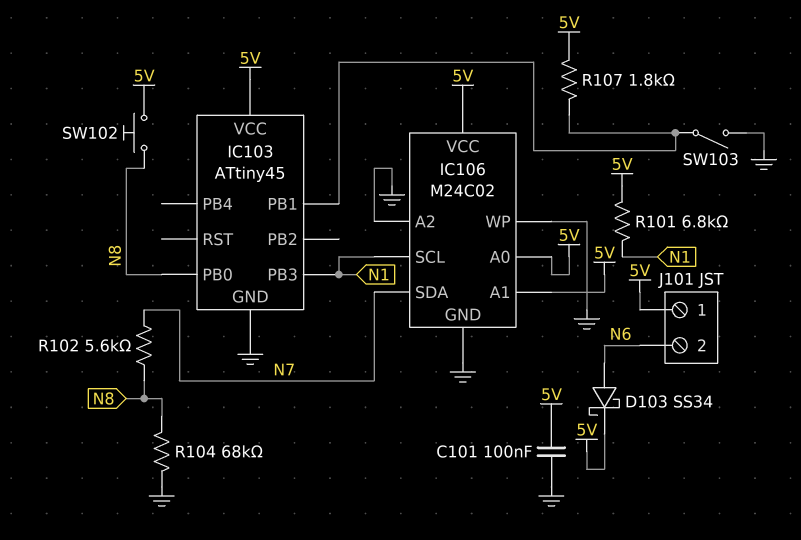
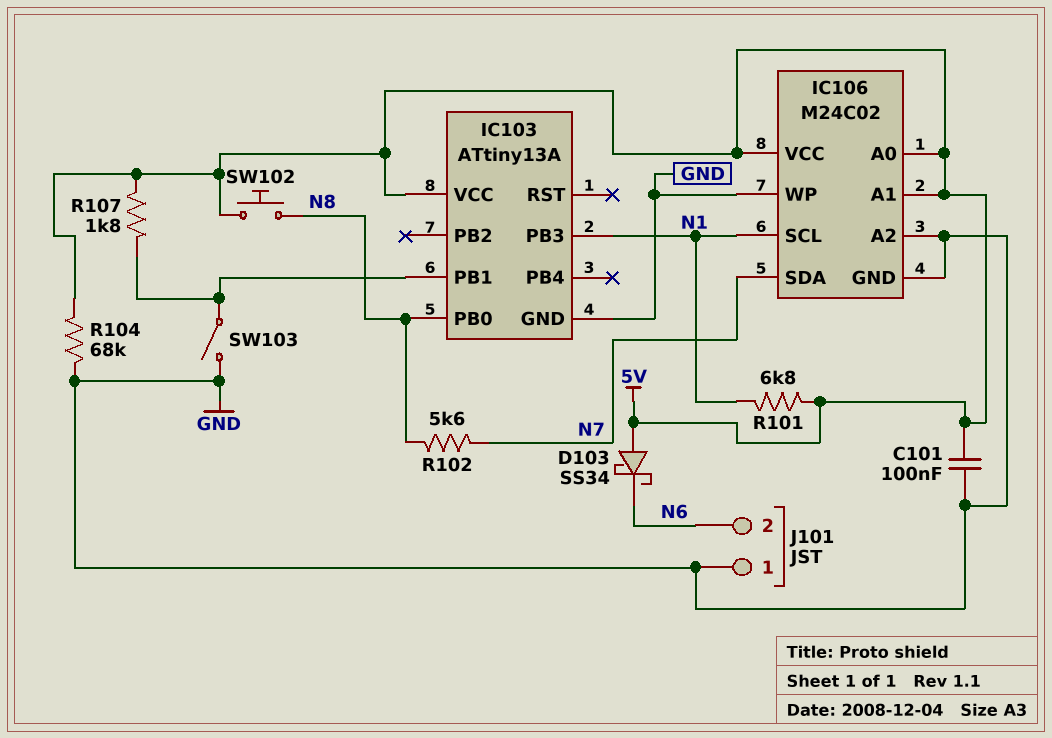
D103: schottky SS34 (A N6, K 5V) -> schottky SS34 (A 5V, K N6)
IC103: ATtiny45 -> ATtiny13A
J101 pin 1: 5V -> GND
R104: 68k (GND, N8) -> 68k (5V, GND)

